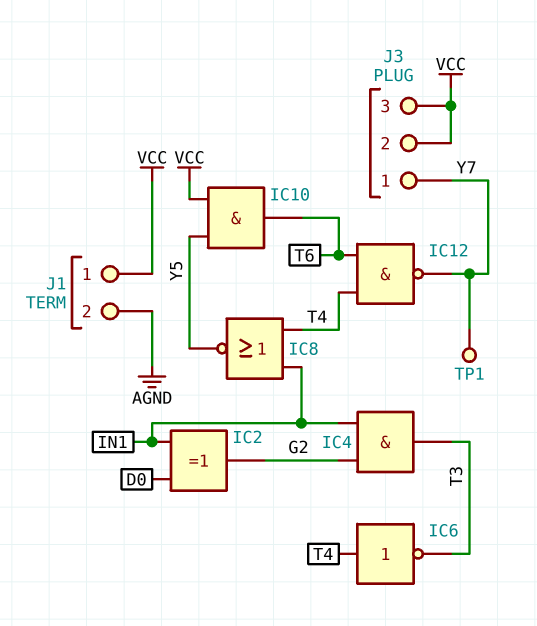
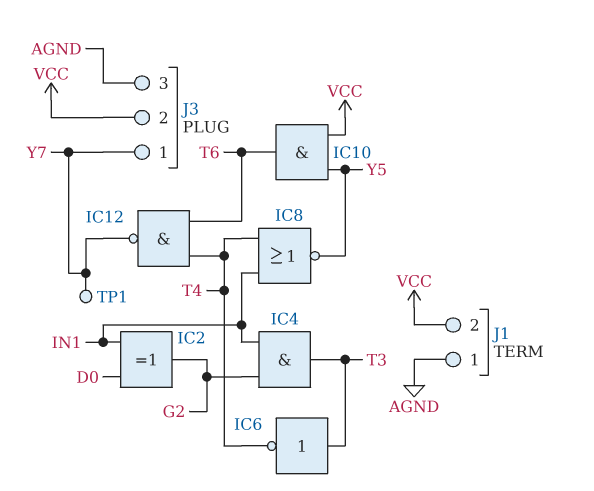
IC6: NOT (in T4, out T3) -> NOT (in T3, out T4)
J1 pin 1: VCC -> AGND
J1 pin 2: AGND -> VCC
J3 pin 3: VCC -> AGND

